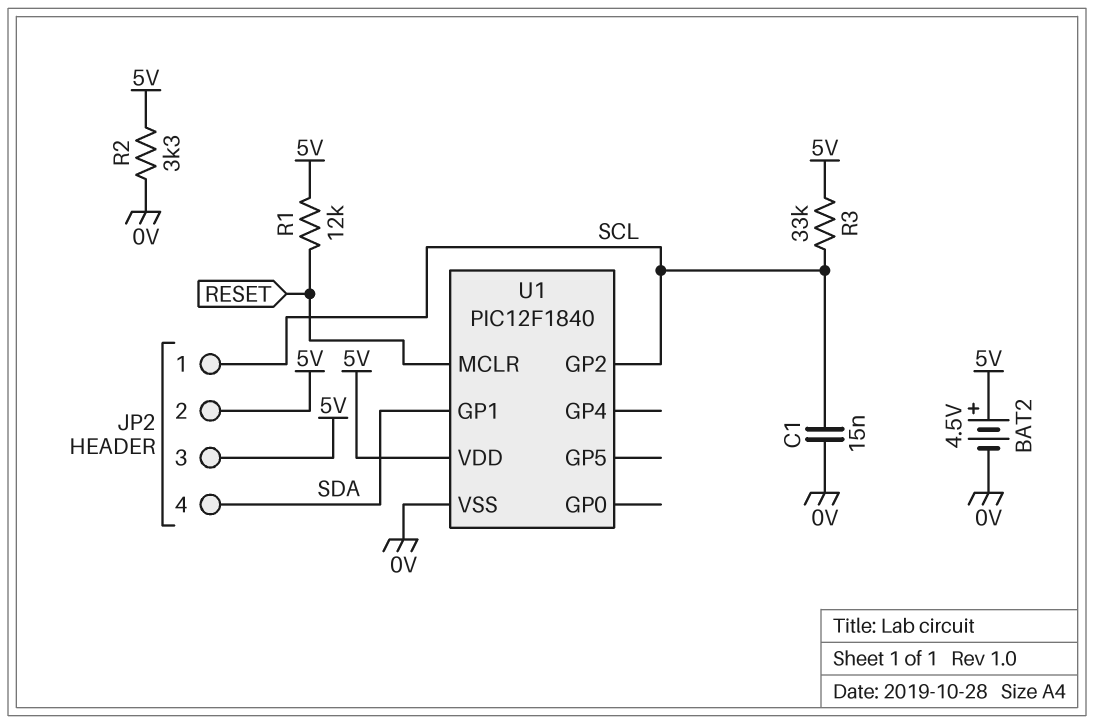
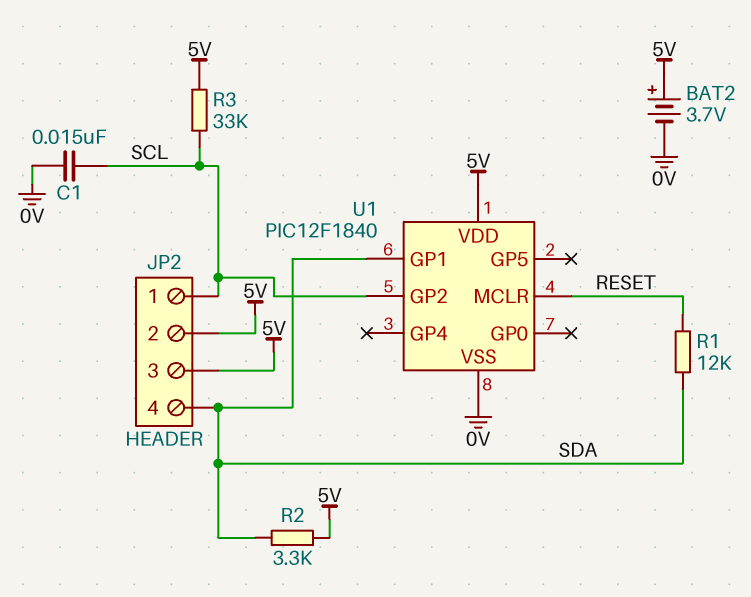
BAT2: 4.5V (plus 5V, minus 0V) -> 3.7V (plus 5V, minus 0V)
R1: 12k (5V, RESET) -> 12k (RESET, SDA)
R2: 3.3k (0V, 5V) -> 3.3k (5V, SDA)

